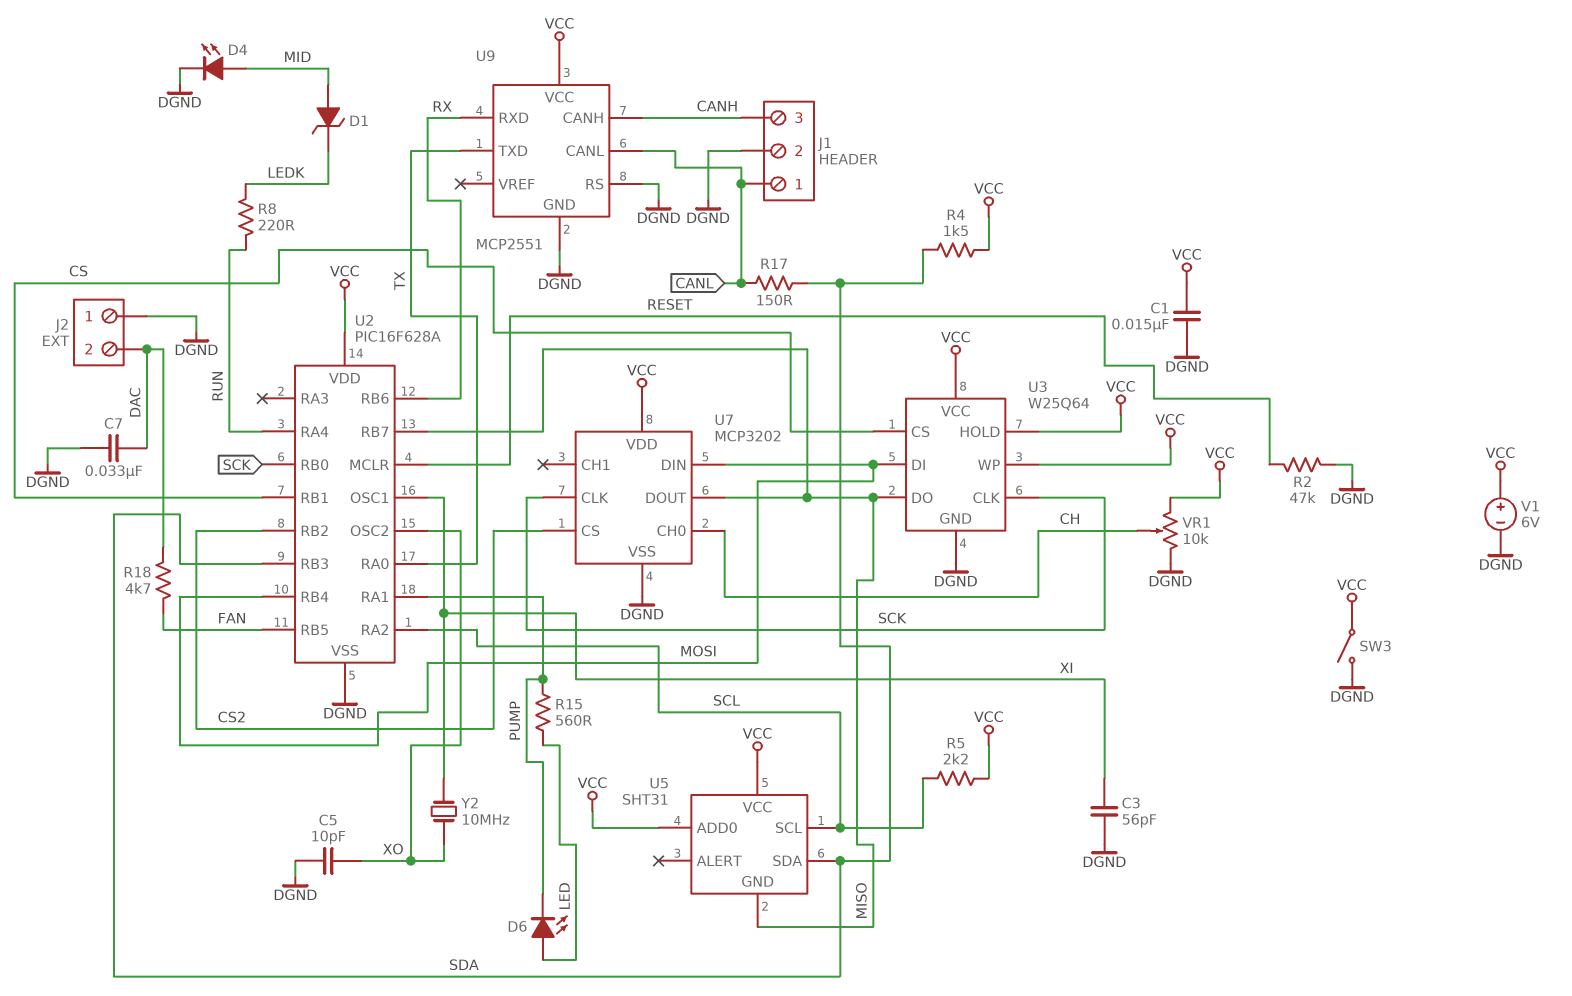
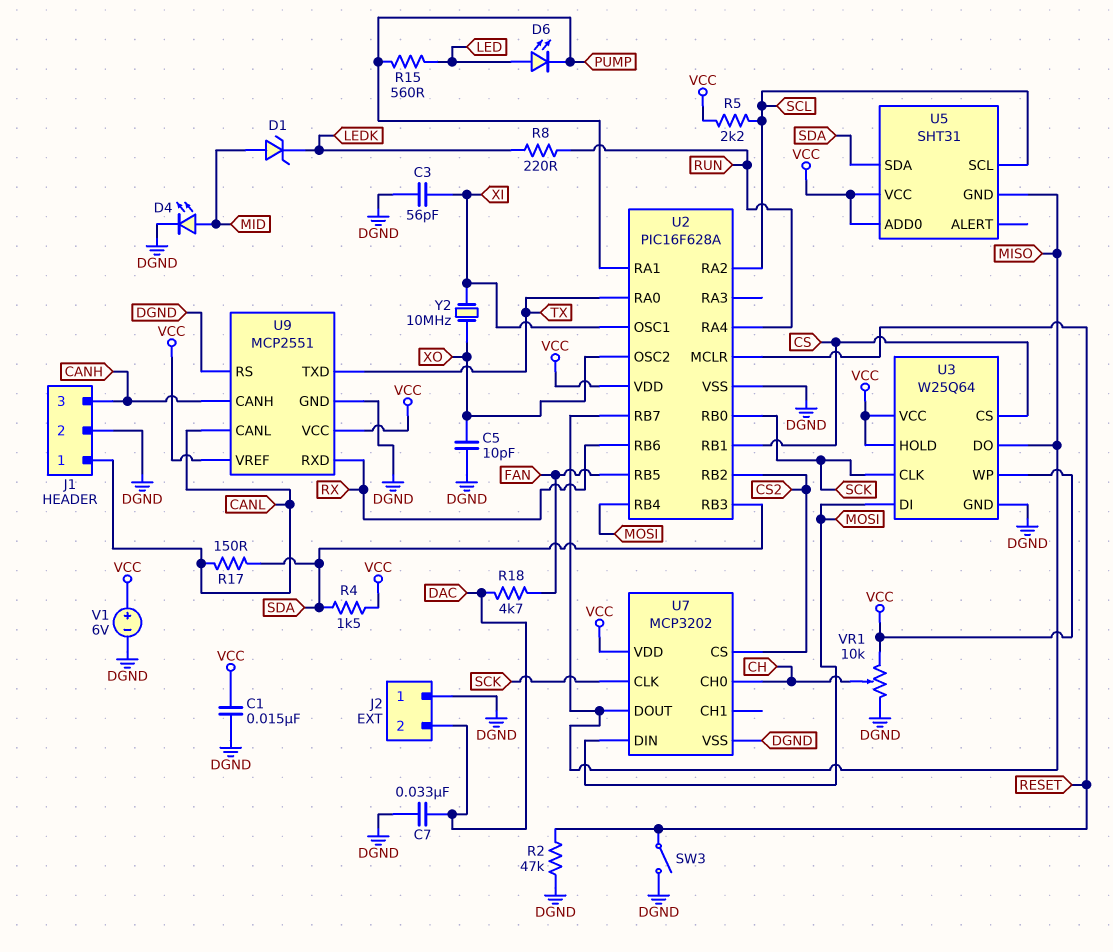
SW3: switch (DGND, VCC) -> switch (DGND, RESET)
U9 pin VREF: none -> VCC

